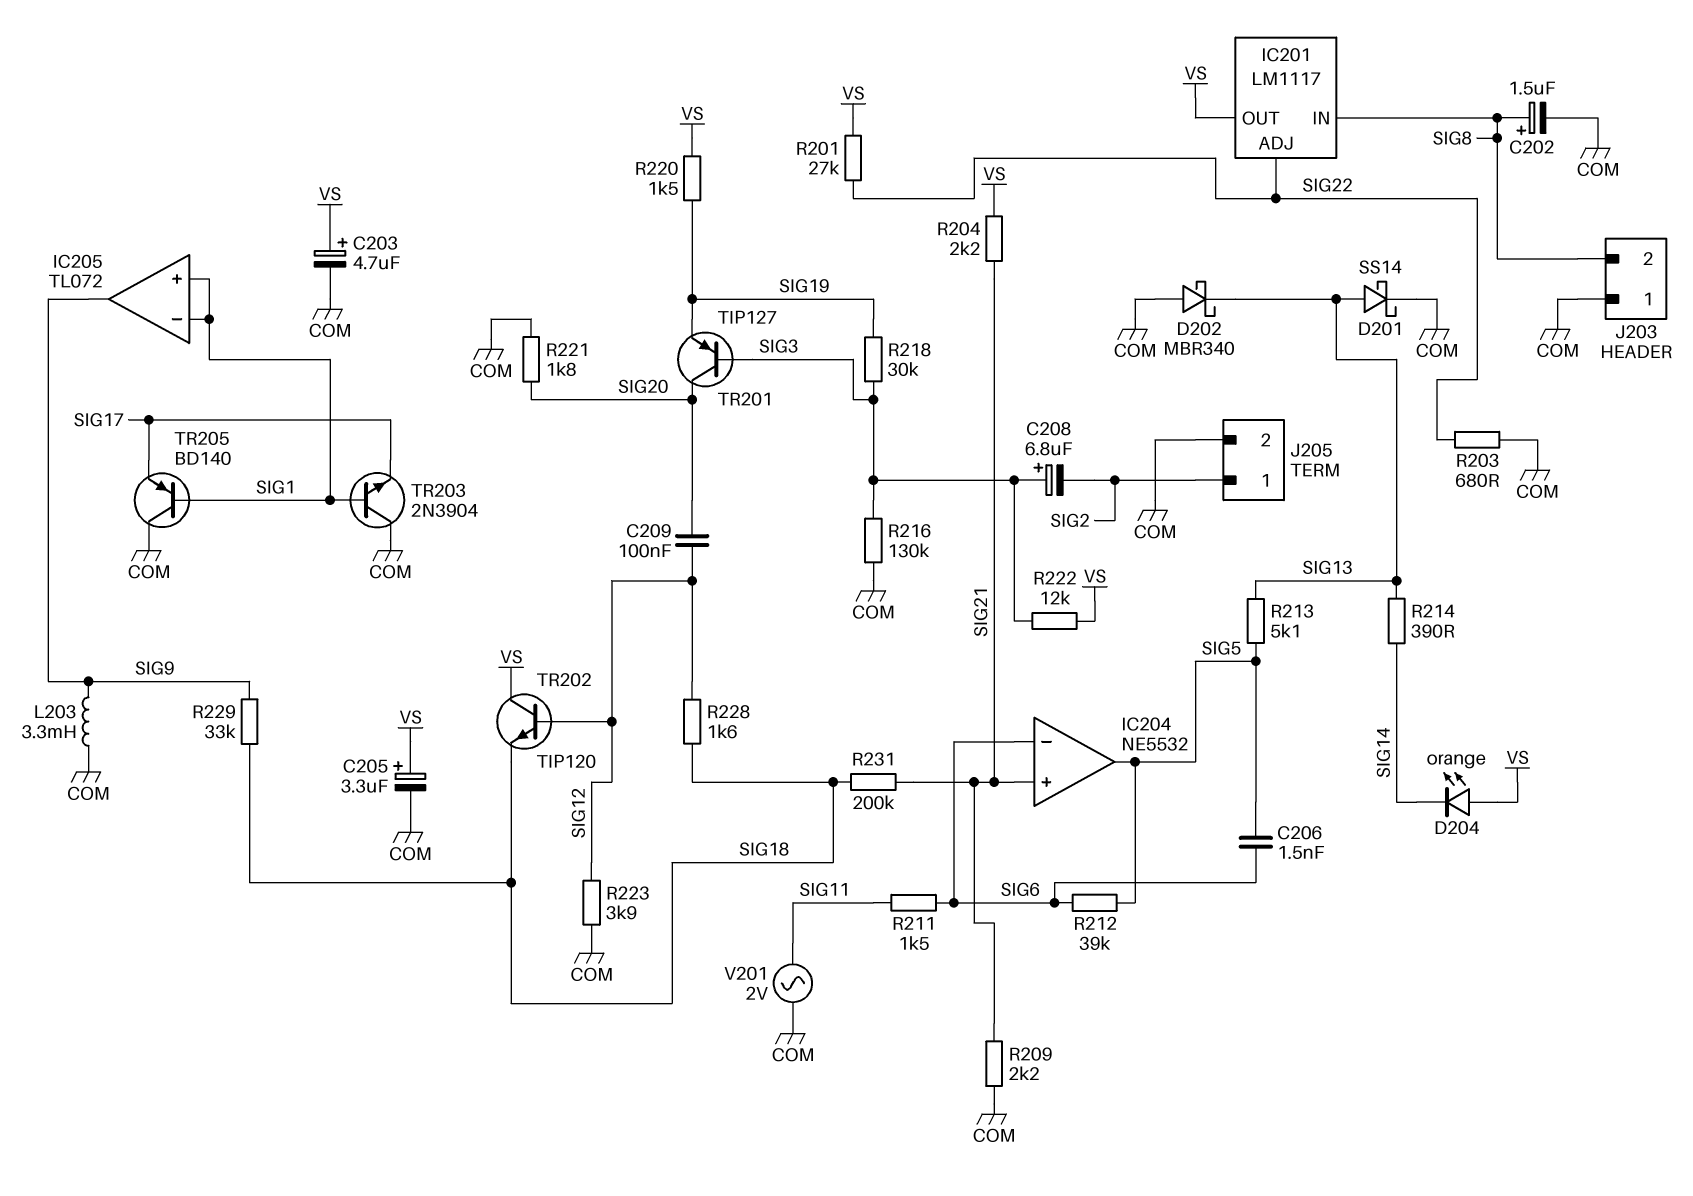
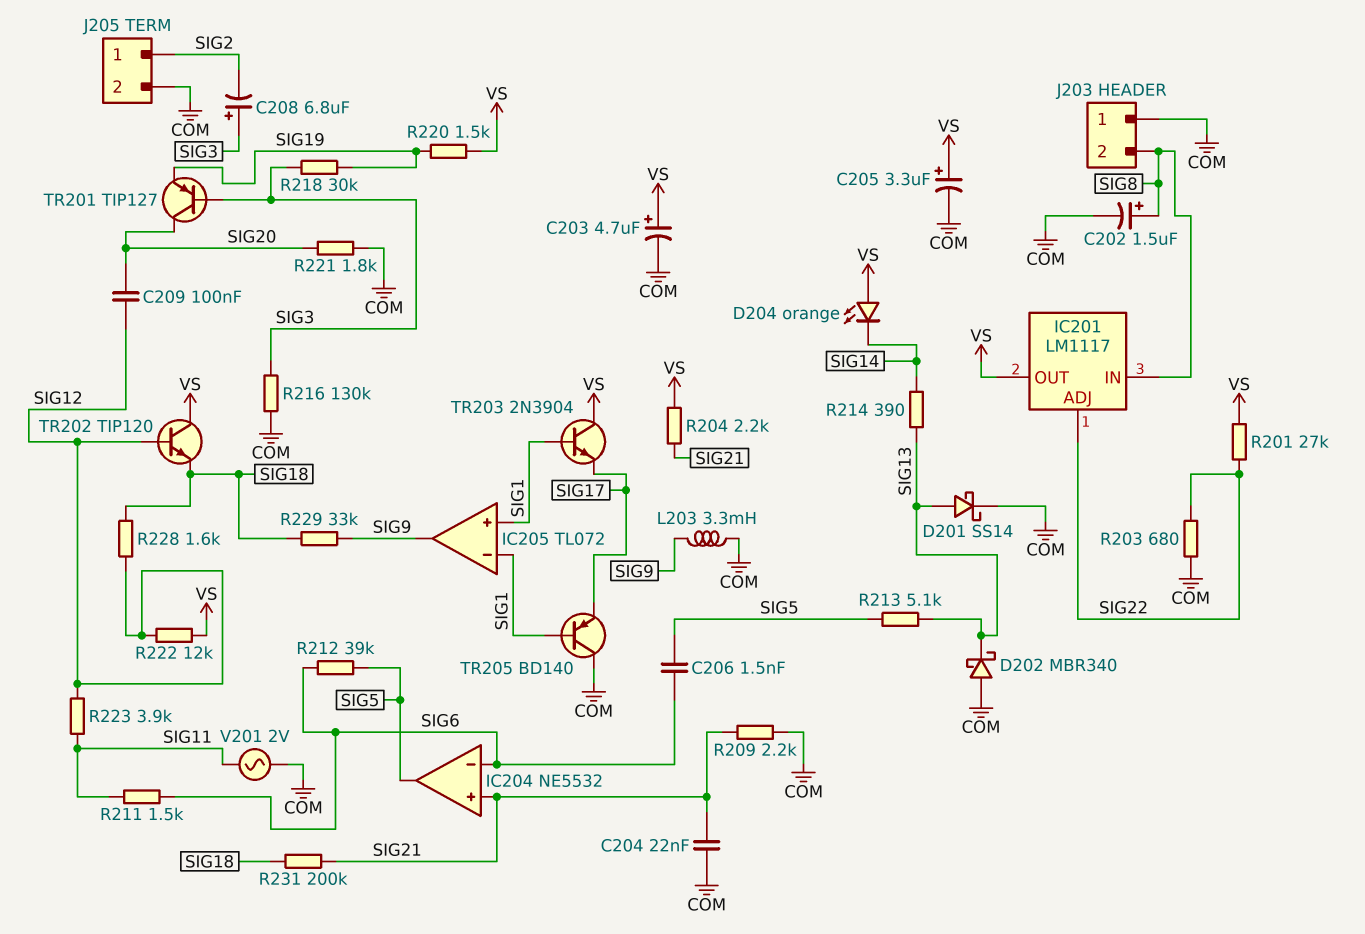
C204: none -> 22nF (COM, SIG21)
R222: 12k (SIG3, VS) -> 12k (SIG12, VS)
R223: 3.9k (COM, SIG12) -> 3.9k (SIG11, SIG12)
TR203: NPN 2N3904 (B SIG1, C COM, E SIG17) -> NPN 2N3904 (B SIG1, C VS, E SIG17)

